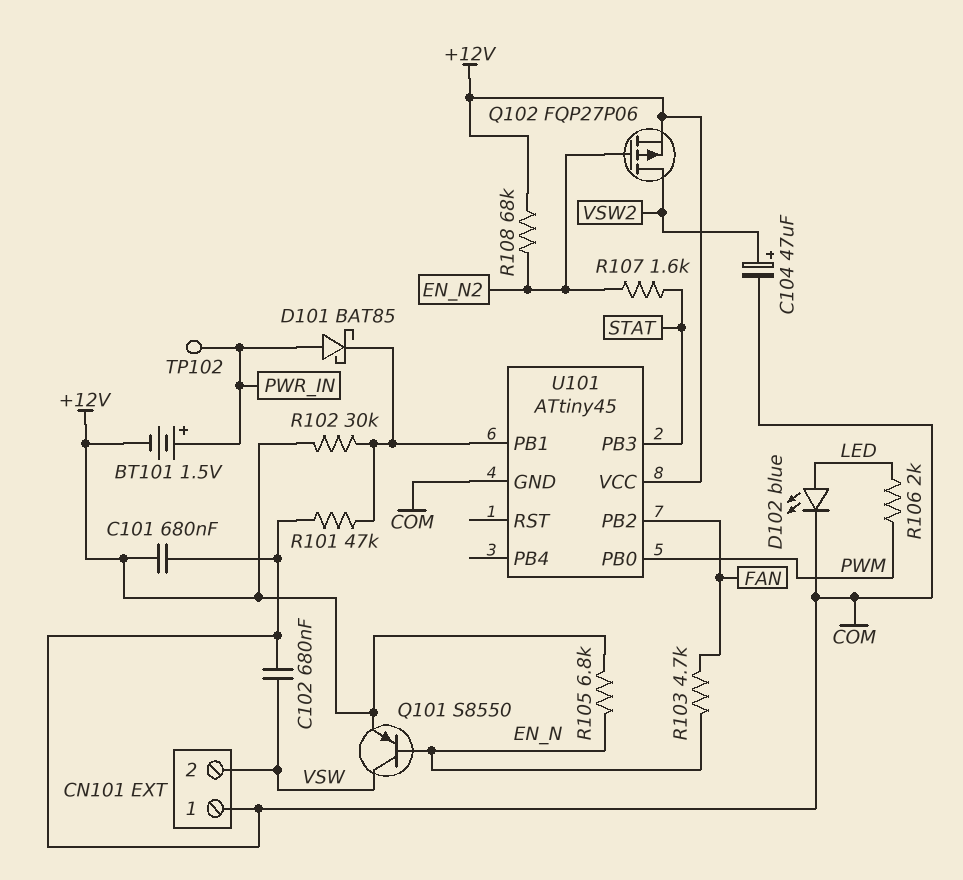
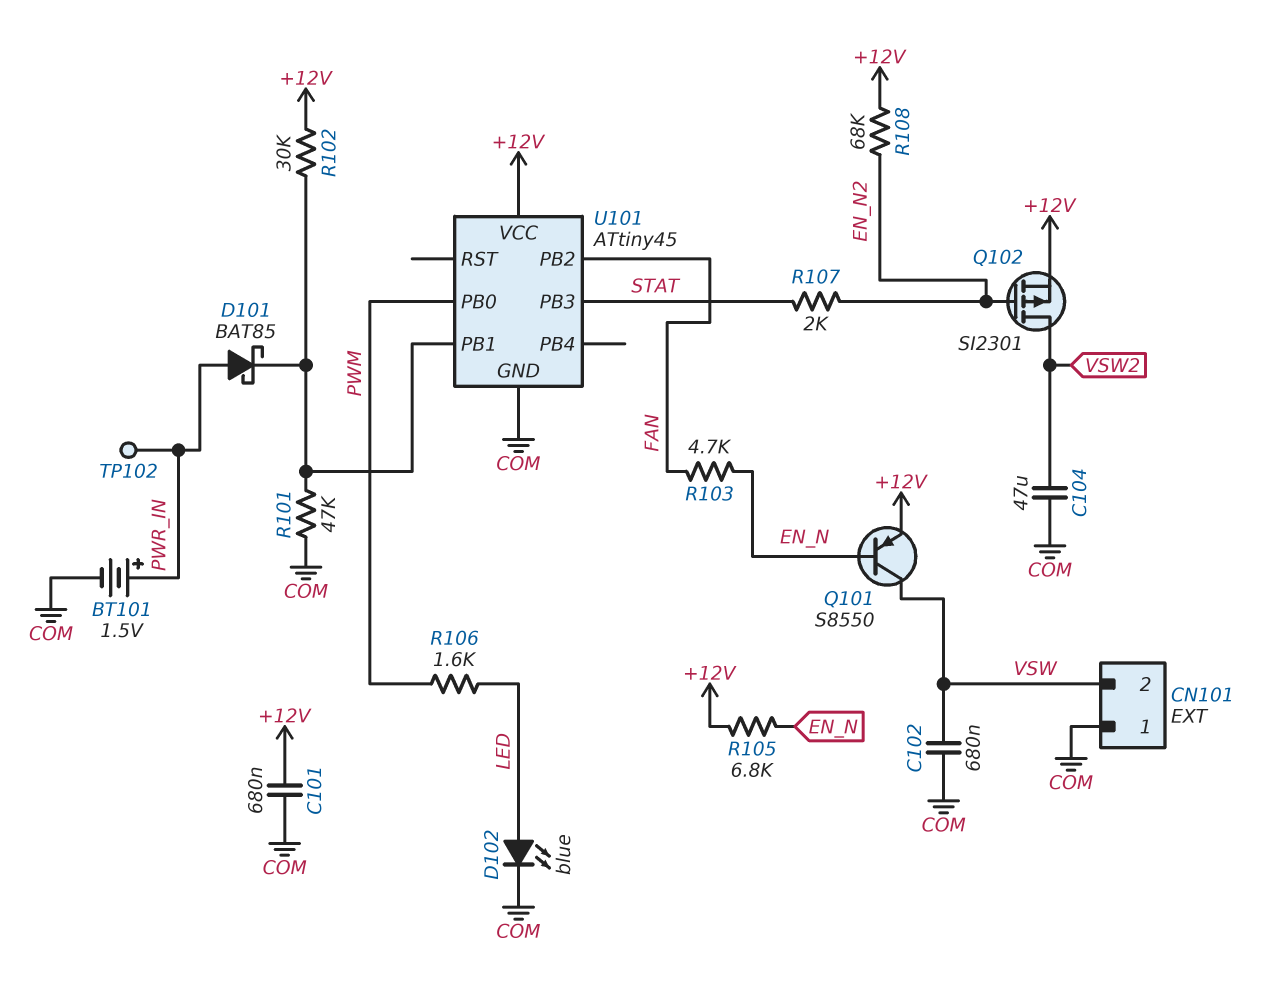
BT101: 1.5V (plus PWR_IN, minus +12V) -> 1.5V (plus PWR_IN, minus COM)
C104: 47uF (plus VSW2, minus COM) -> 47uF (COM, VSW2)
Q102: PMOS FQP27P06 (G EN_N2, D VSW2, S +12V) -> PMOS SI2301 (G EN_N2, D VSW2, S +12V)
R106: 2k (LED, PWM) -> 1.6k (LED, PWM)
R107: 1.6k (EN_N2, STAT) -> 2k (EN_N2, STAT)

